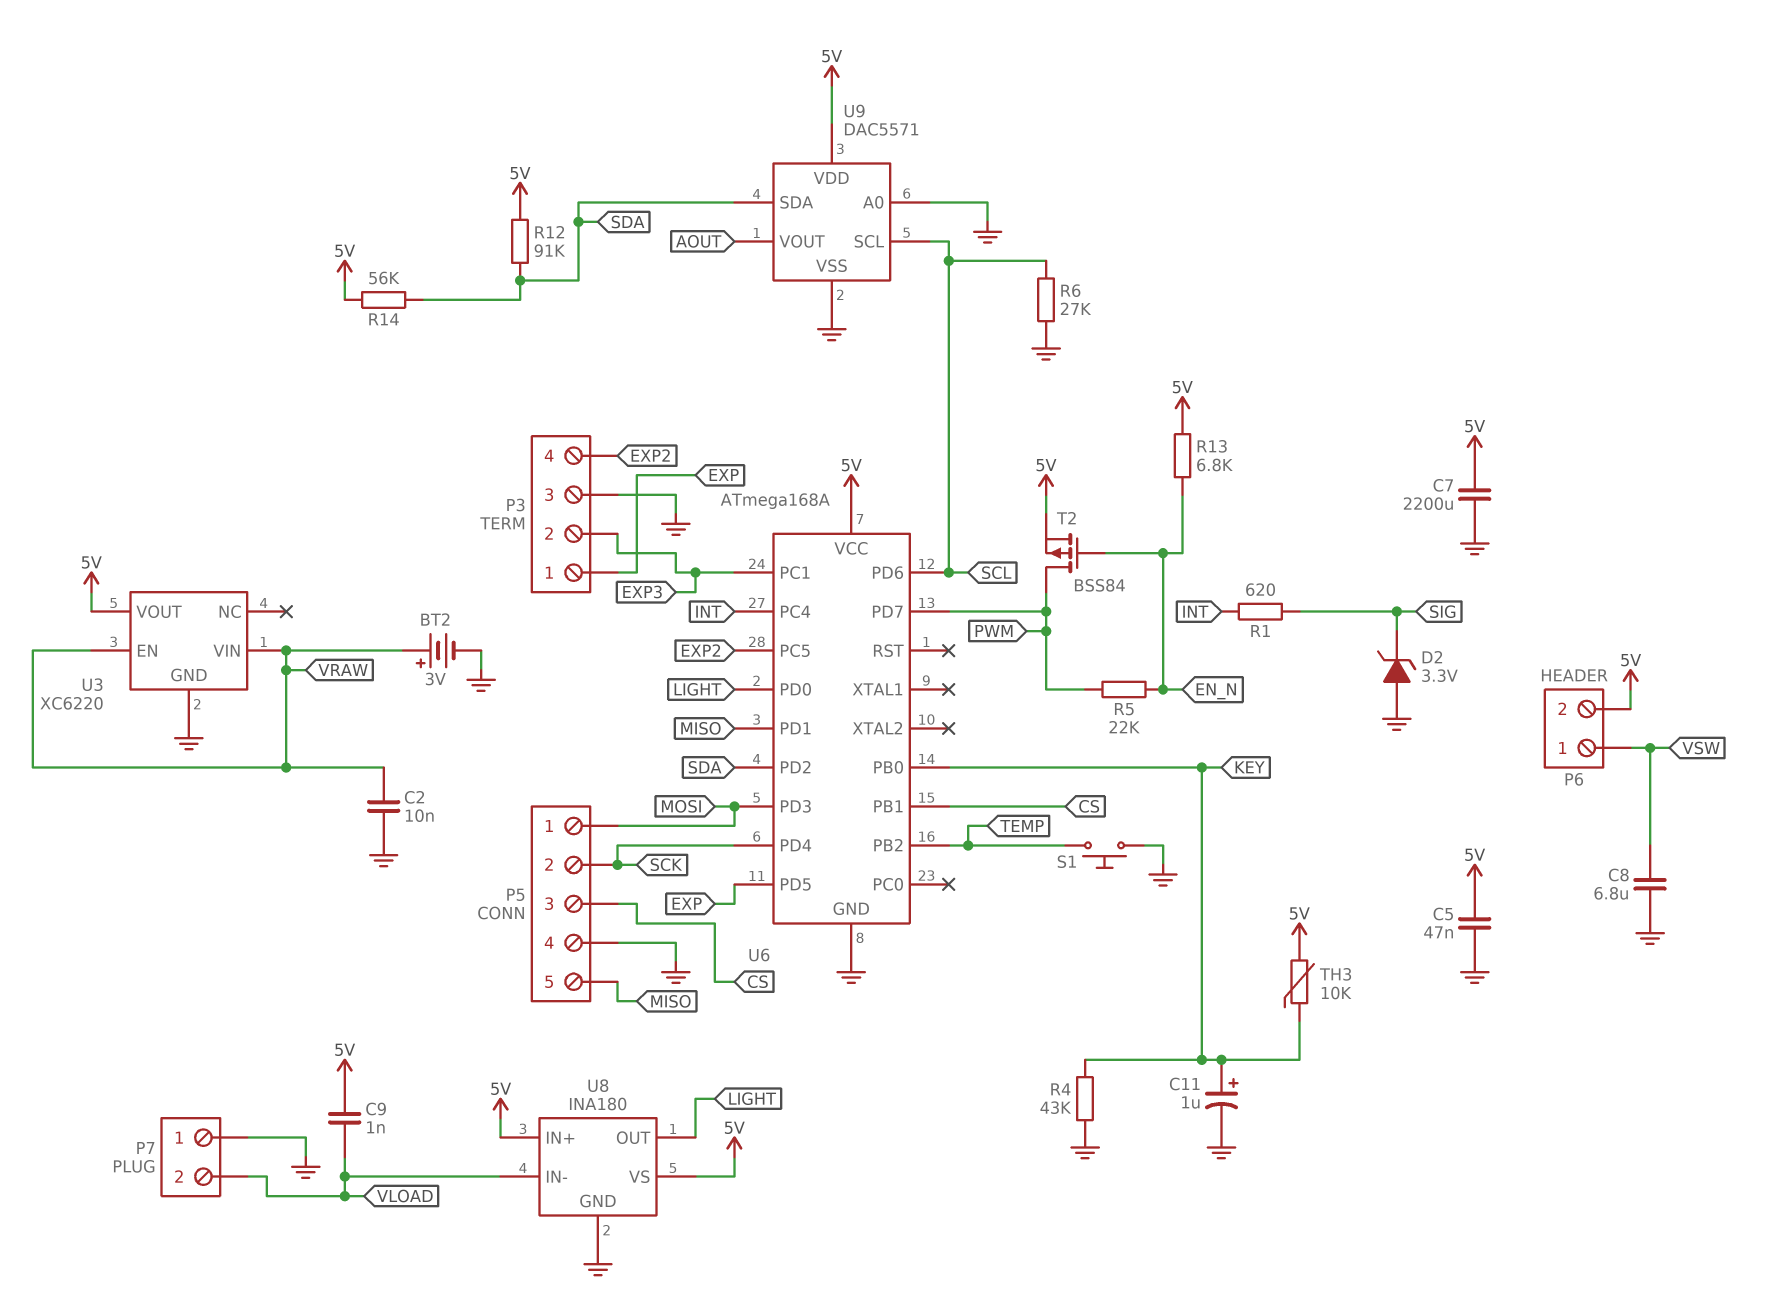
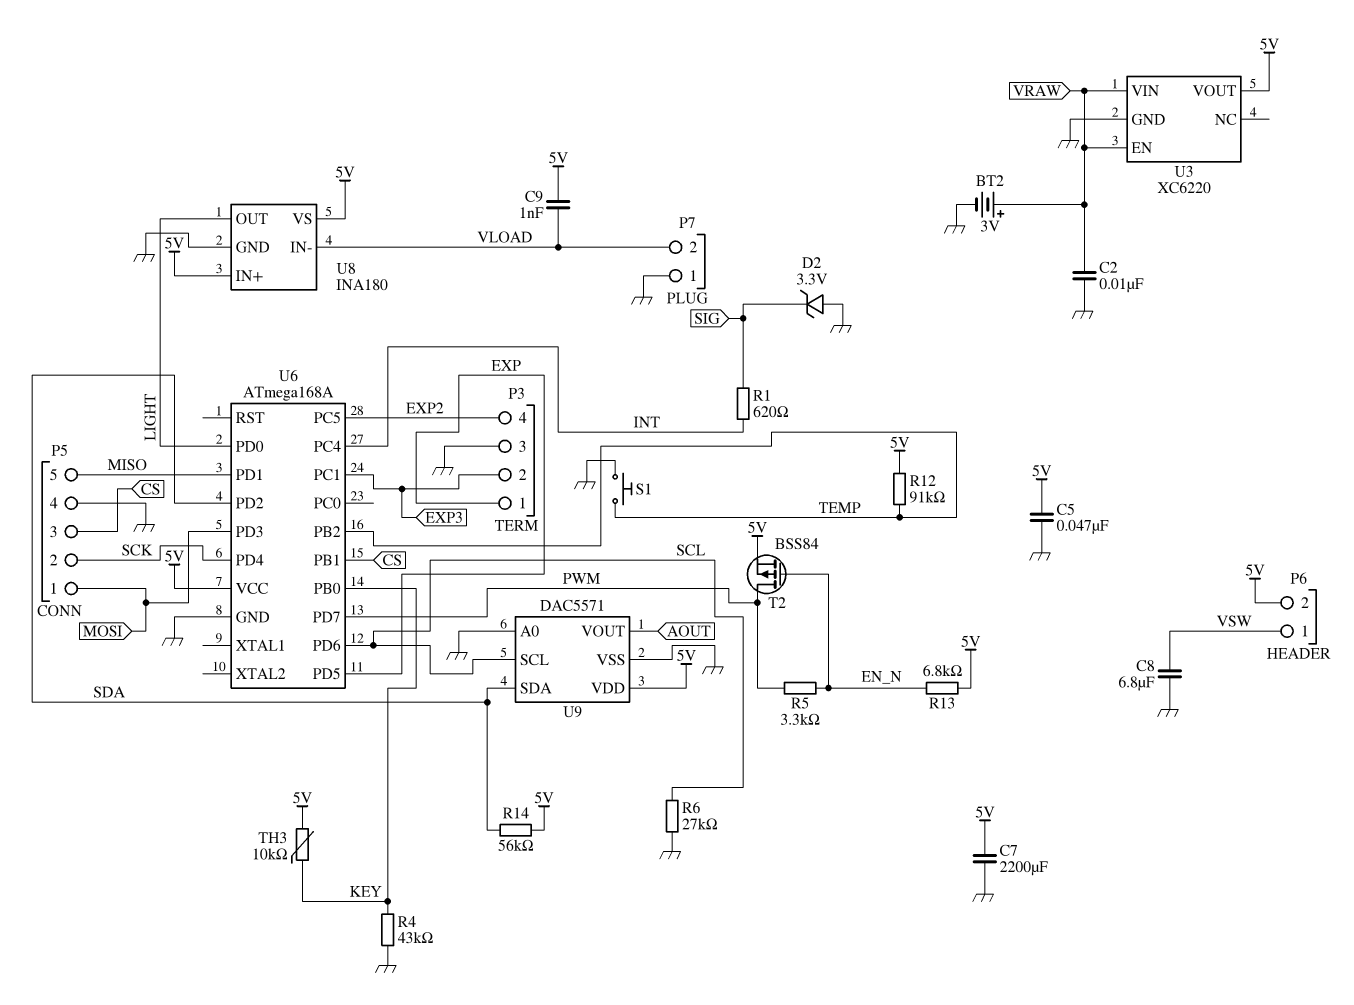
C11: 1uF (plus KEY, minus GND) -> none
R5: 22k (EN_N, PWM) -> 3.3k (EN_N, PWM)
R12: 91k (5V, SDA) -> 91k (5V, TEMP)

